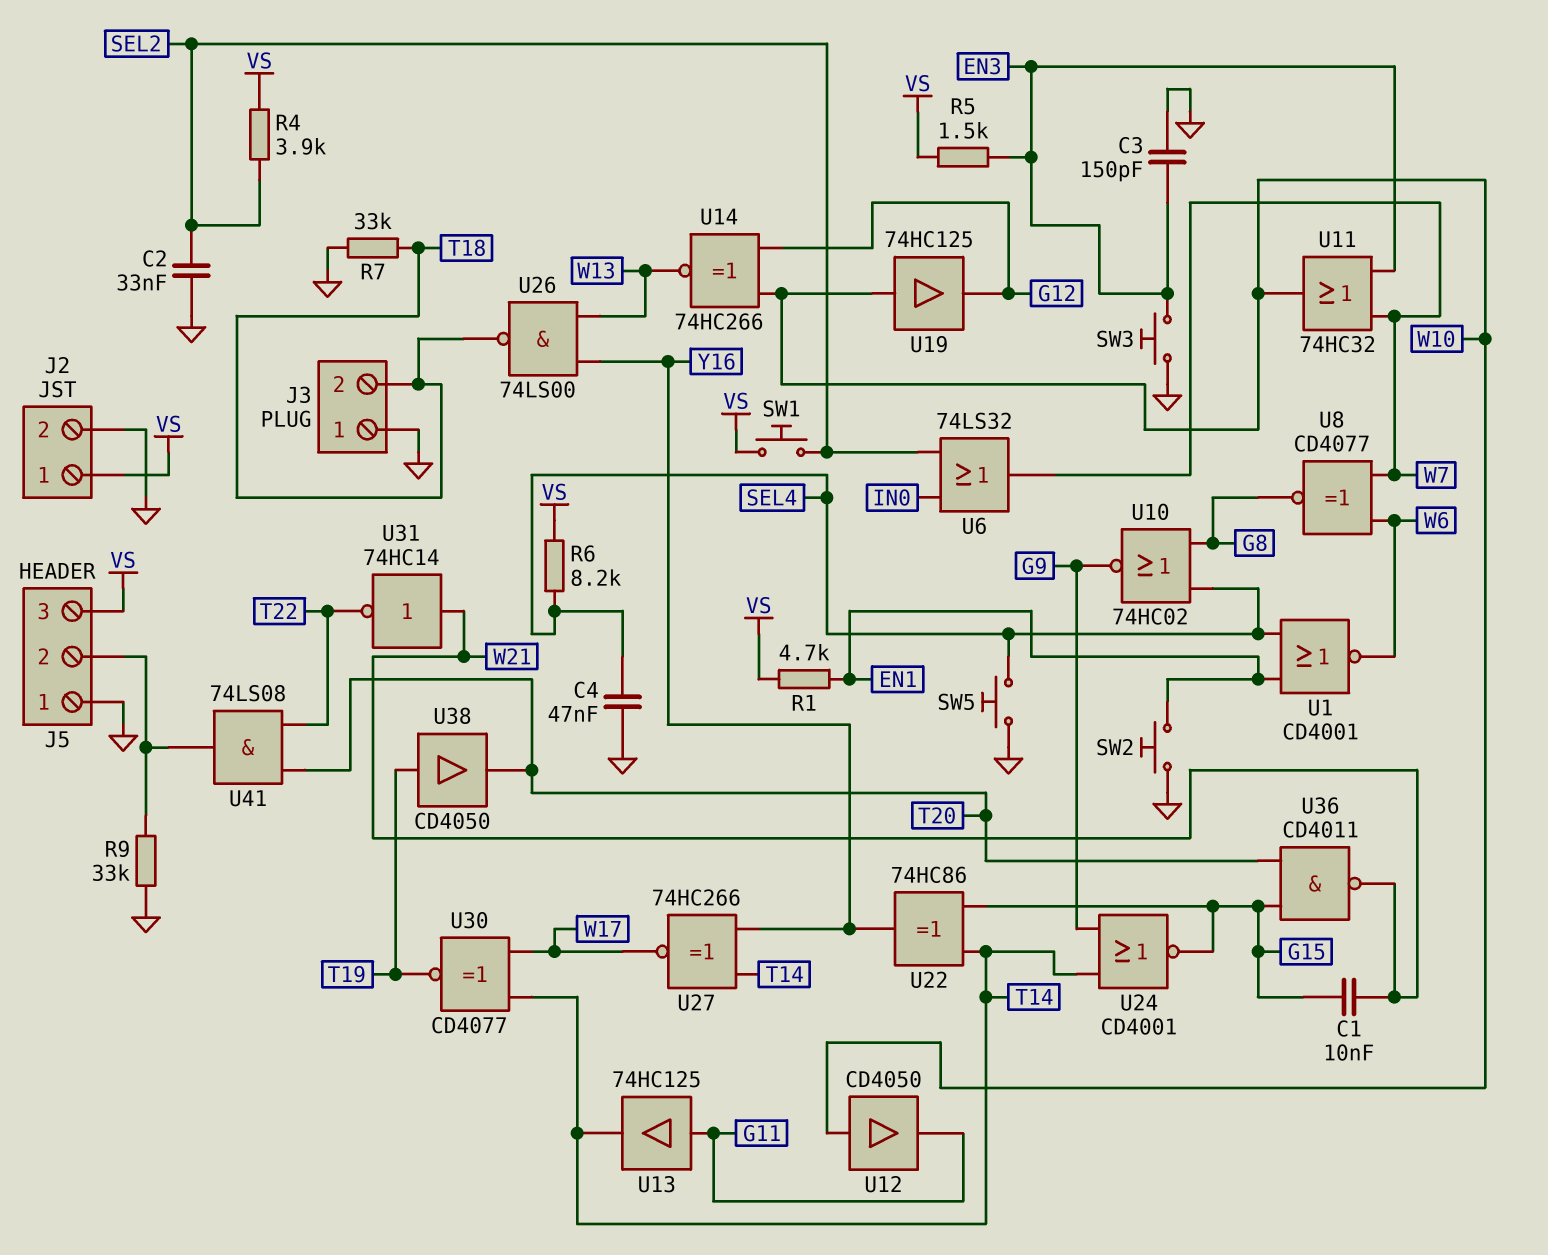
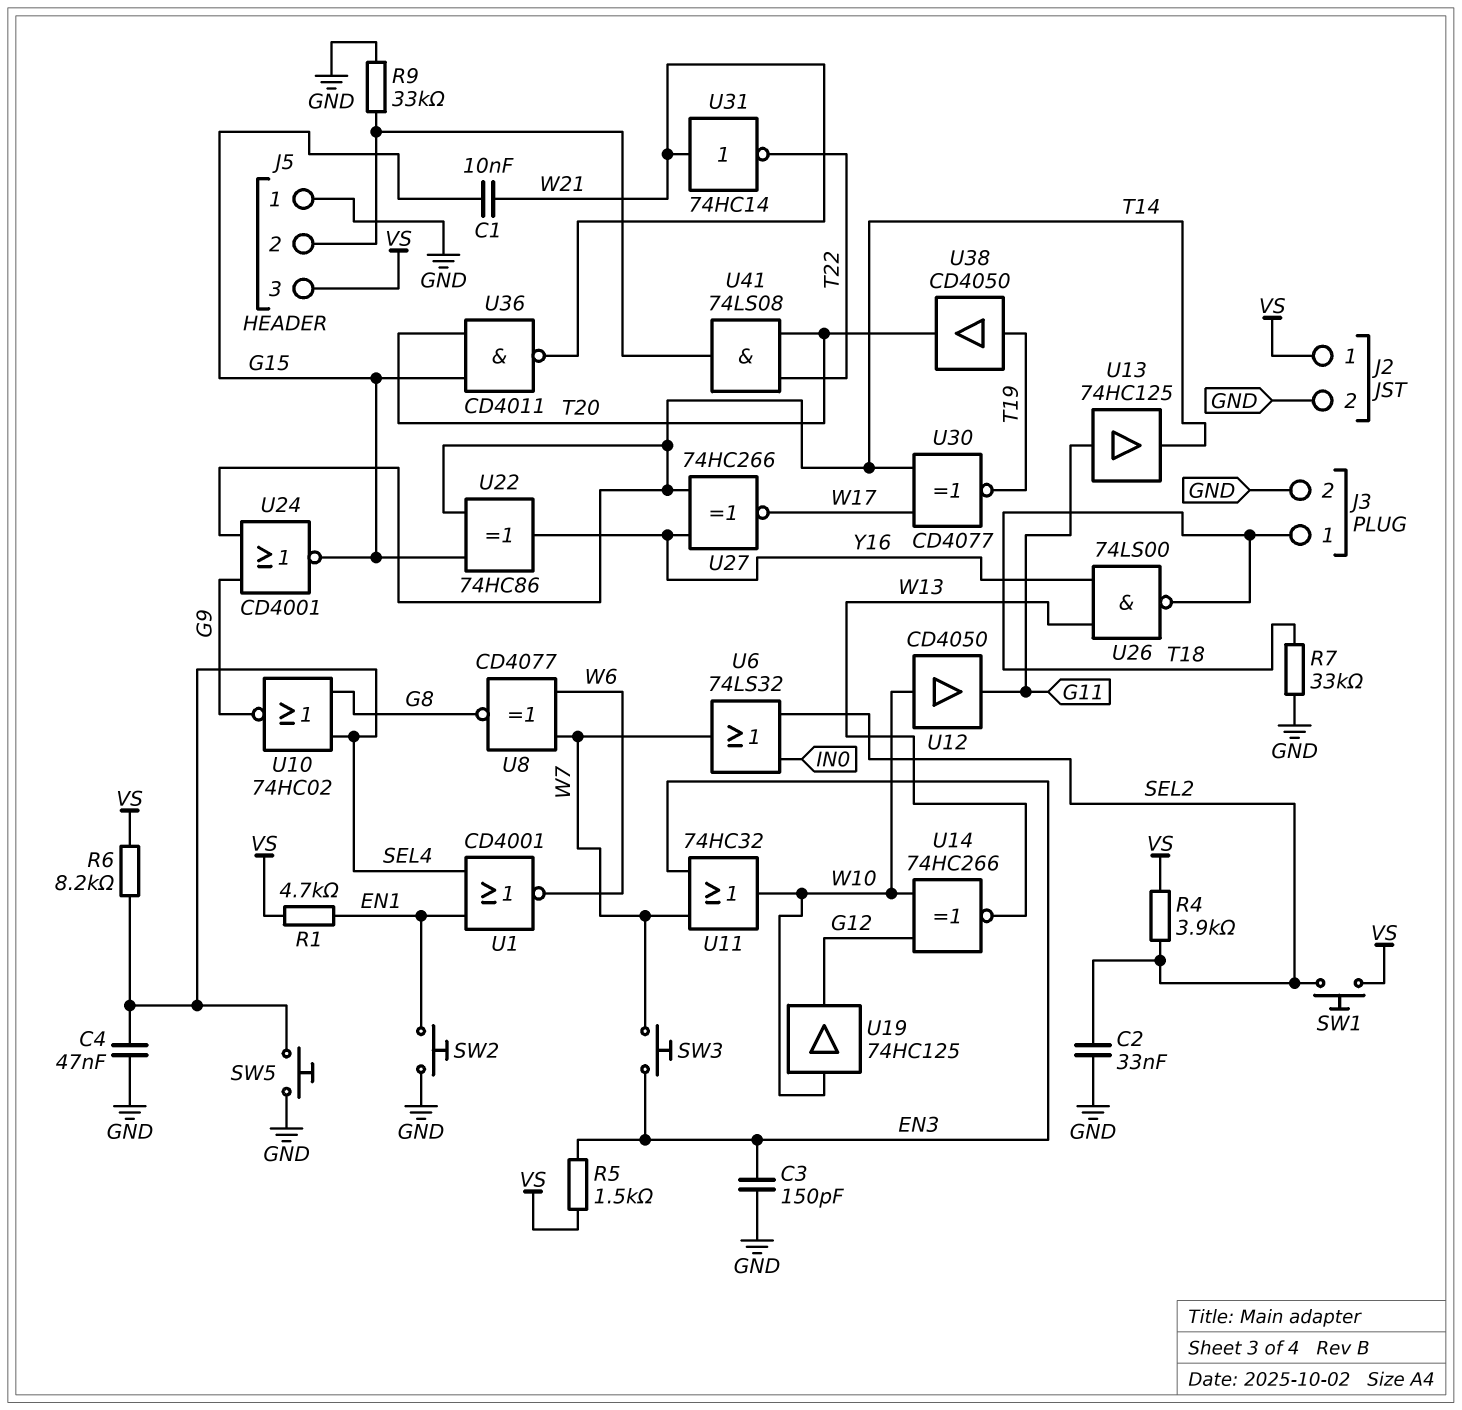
J3 pin 1: GND -> T18
J3 pin 2: T18 -> GND
SW3: button (EN3, GND) -> button (EN3, W7)

